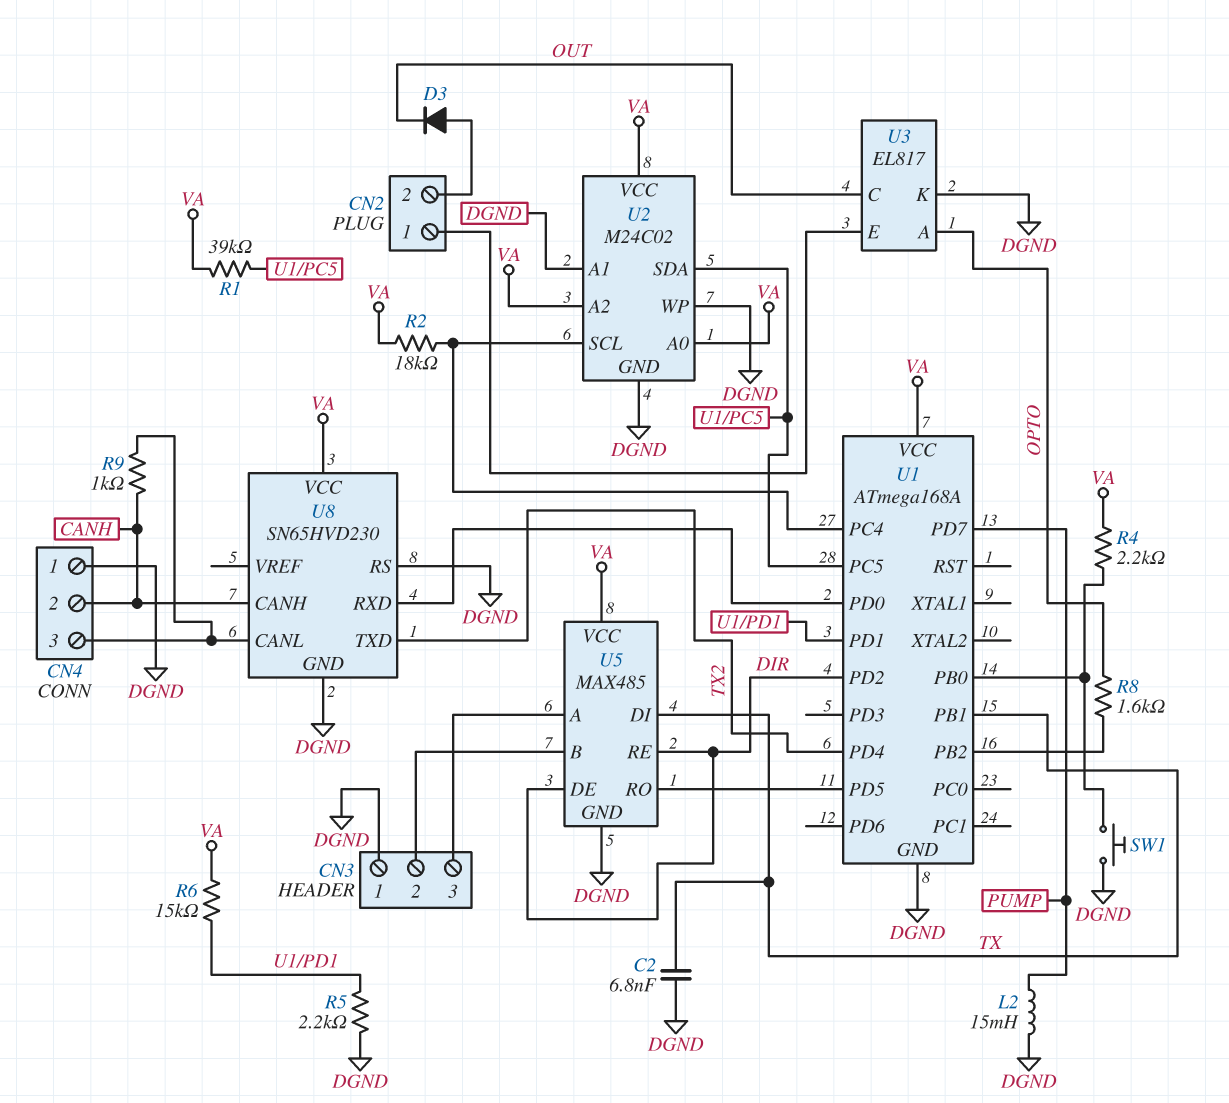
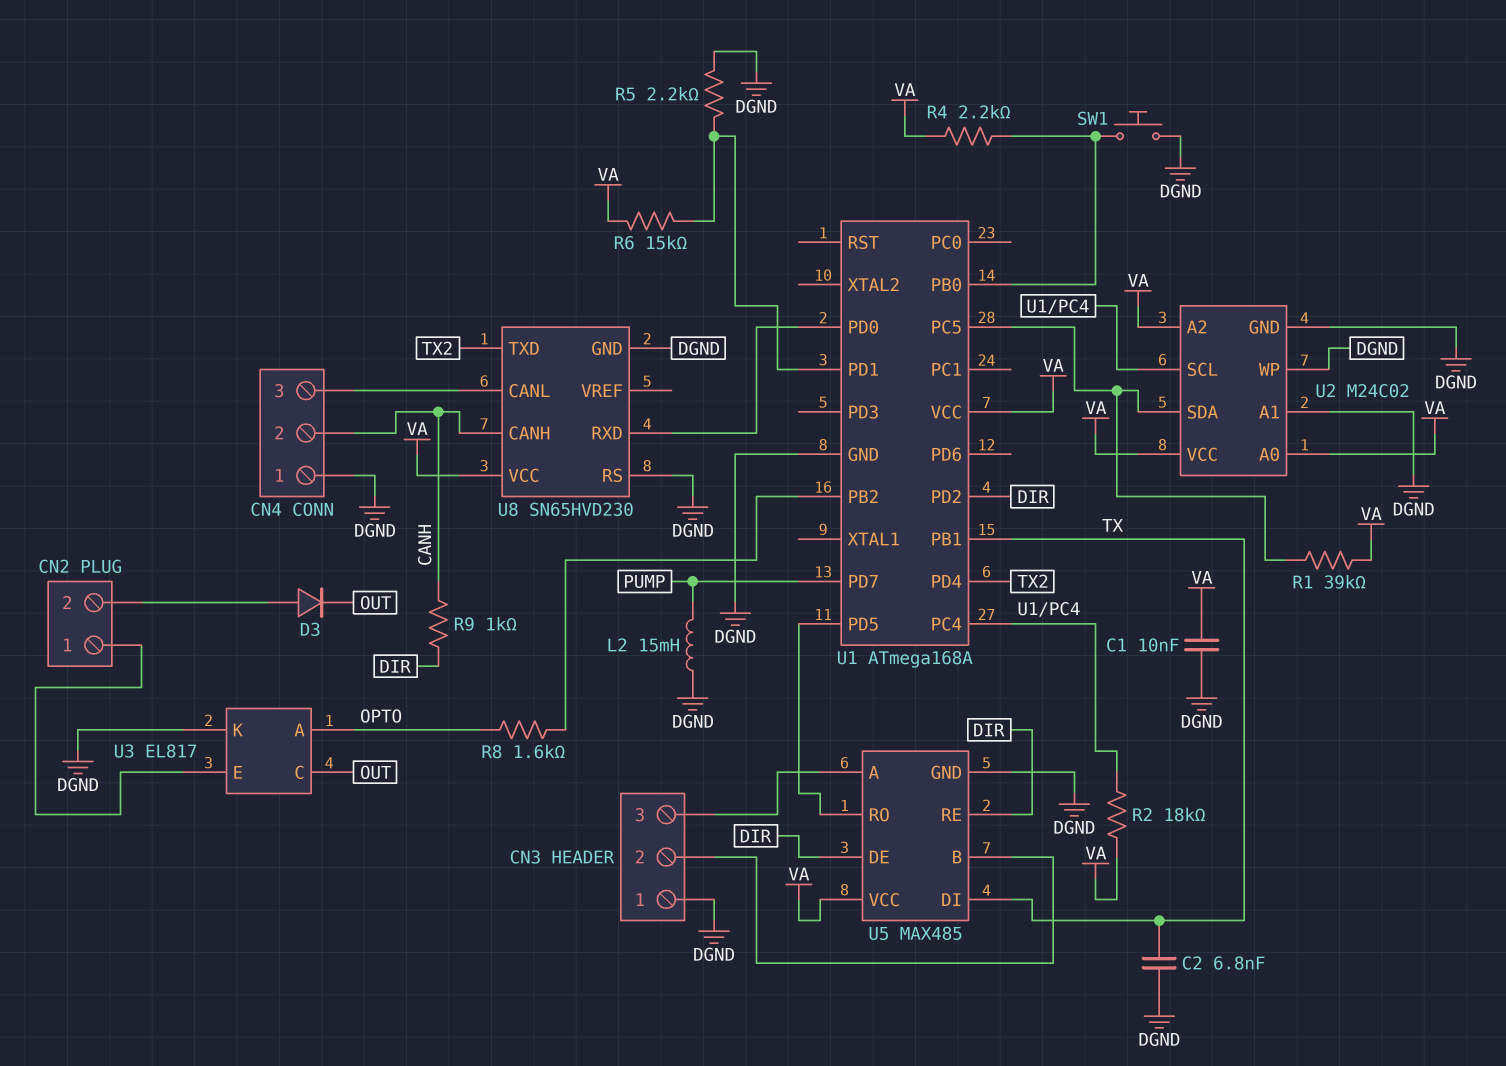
C1: none -> 10nF (DGND, VA)
R9: 1k (CANH, CN4/3) -> 1k (CANH, DIR)

